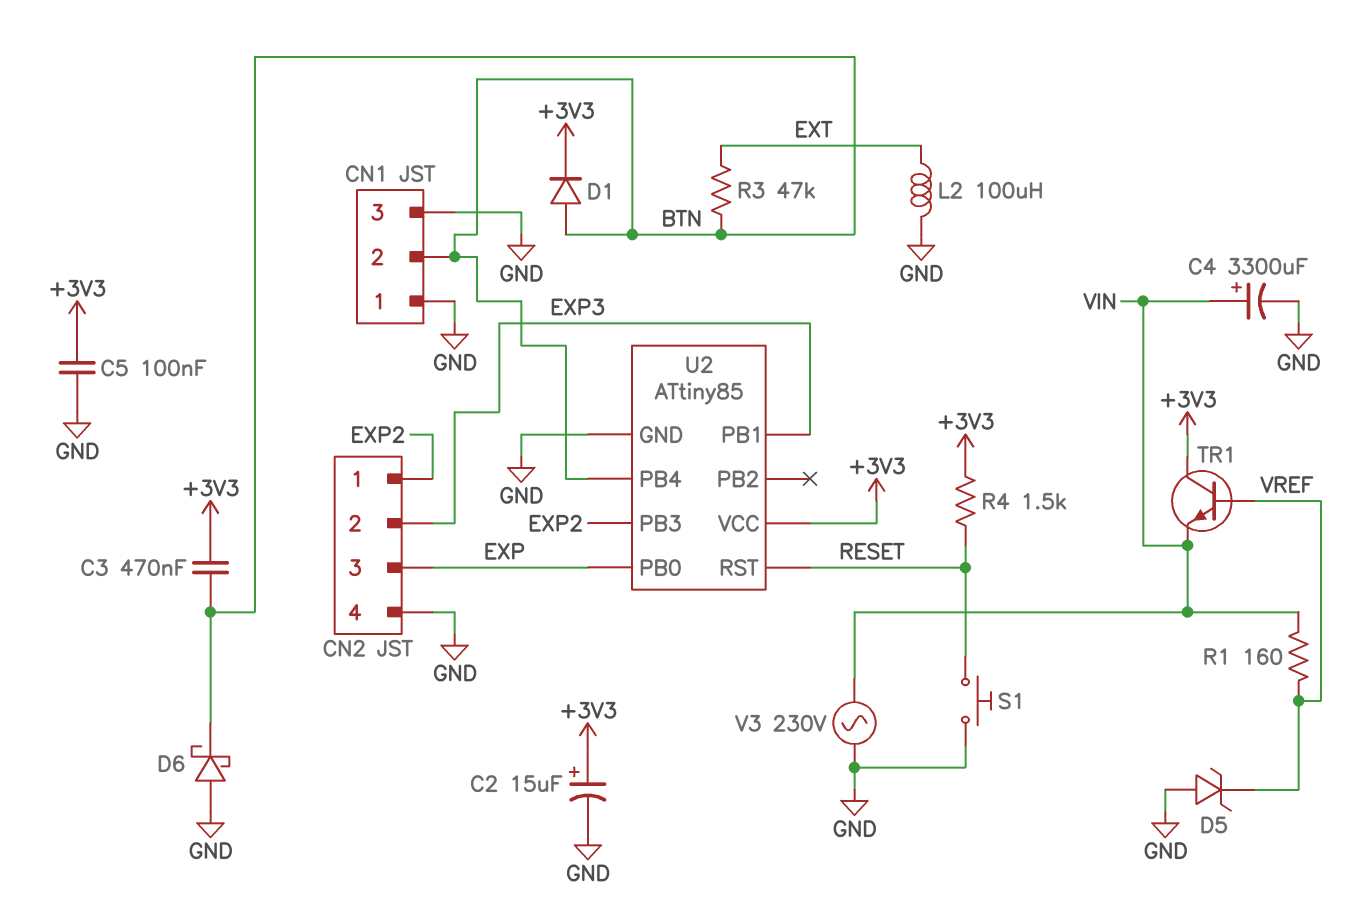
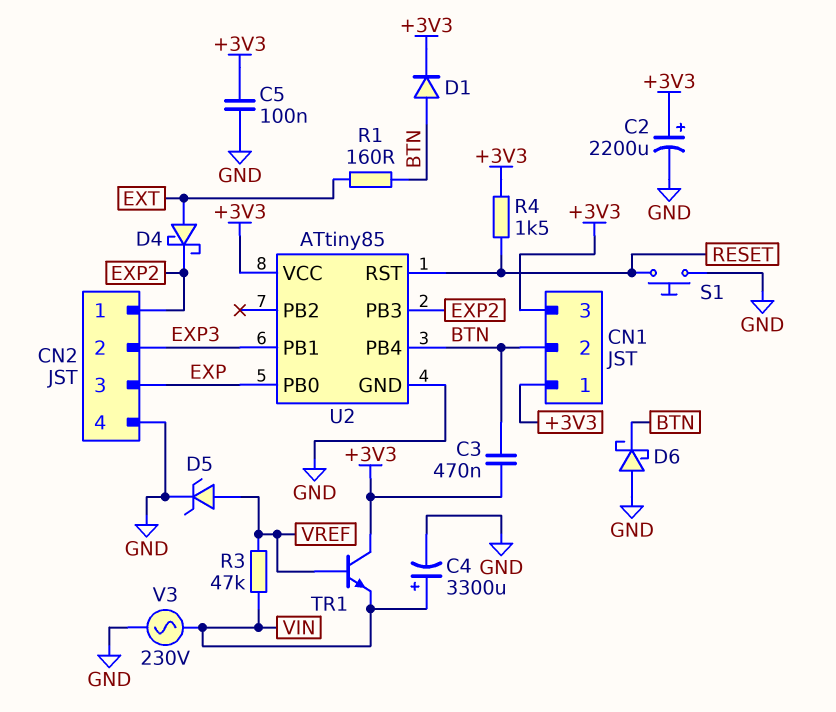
C2: 15uF (plus +3V3, minus GND) -> 2200uF (plus +3V3, minus GND)
CN1 pin 1: GND -> +3V3
CN1 pin 3: GND -> +3V3
D4: none -> schottky (A EXT, K EXP2)
D5: zener (A GND, K VREF) -> zener (A VREF, K GND)
L2: 100uH (EXT, GND) -> none
R1: 160 (VIN, VREF) -> 160 (BTN, EXT)
R3: 47k (BTN, EXT) -> 47k (VIN, VREF)

